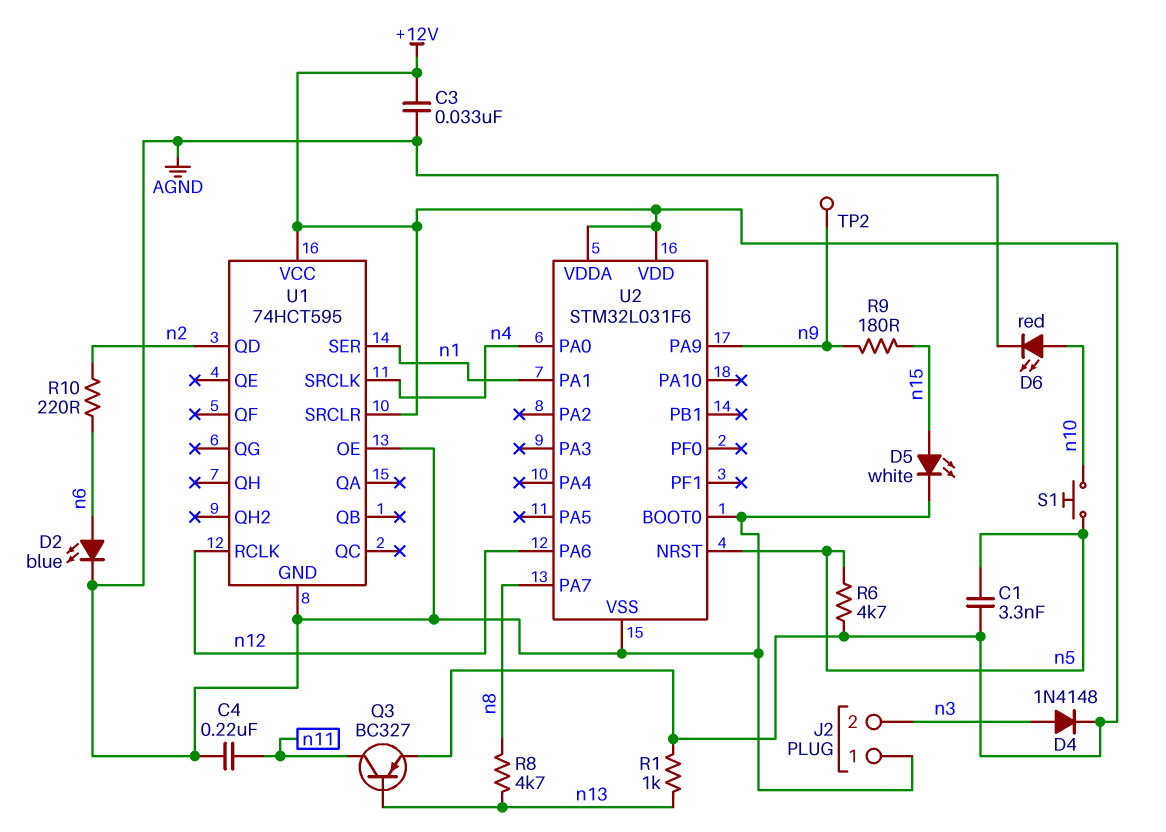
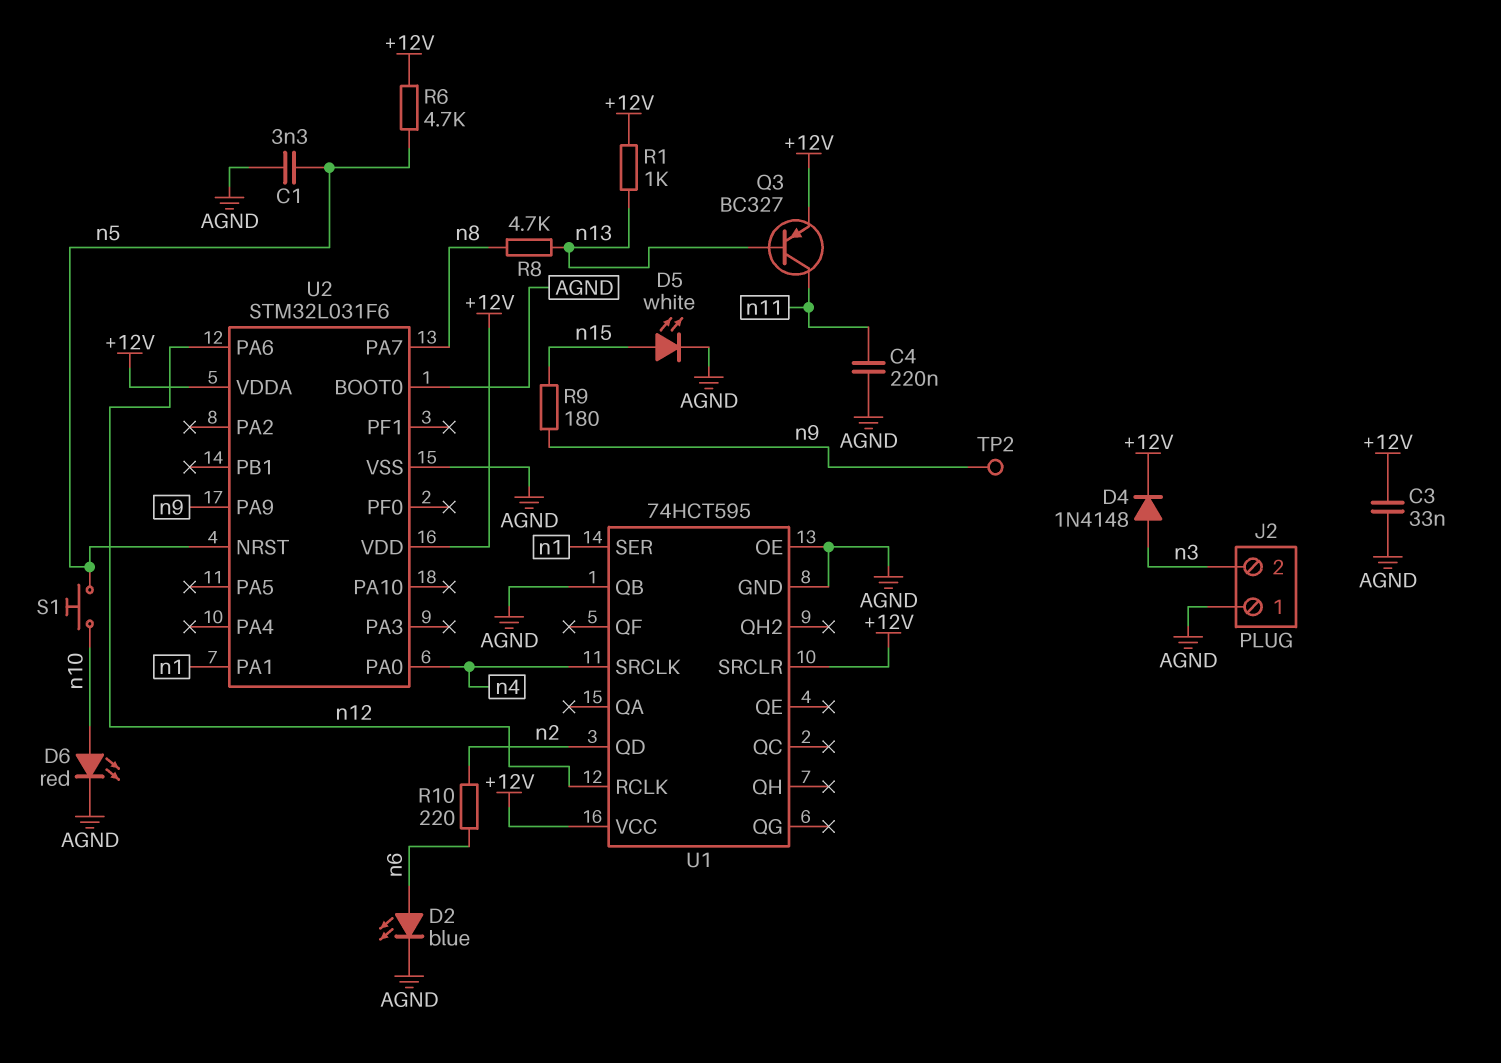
C1: 3.3nF (+12V, n5) -> 3.3nF (AGND, n5)
U1 pin QB: none -> AGND

